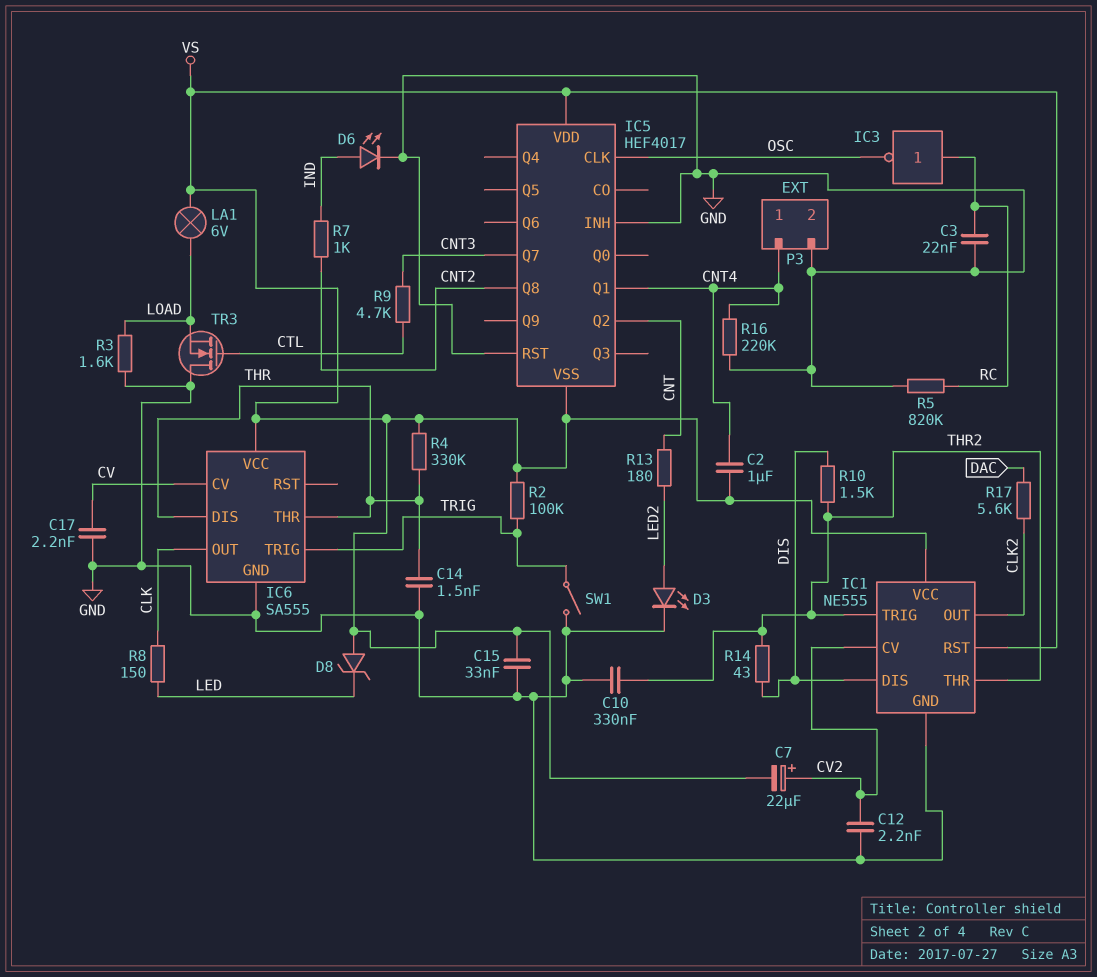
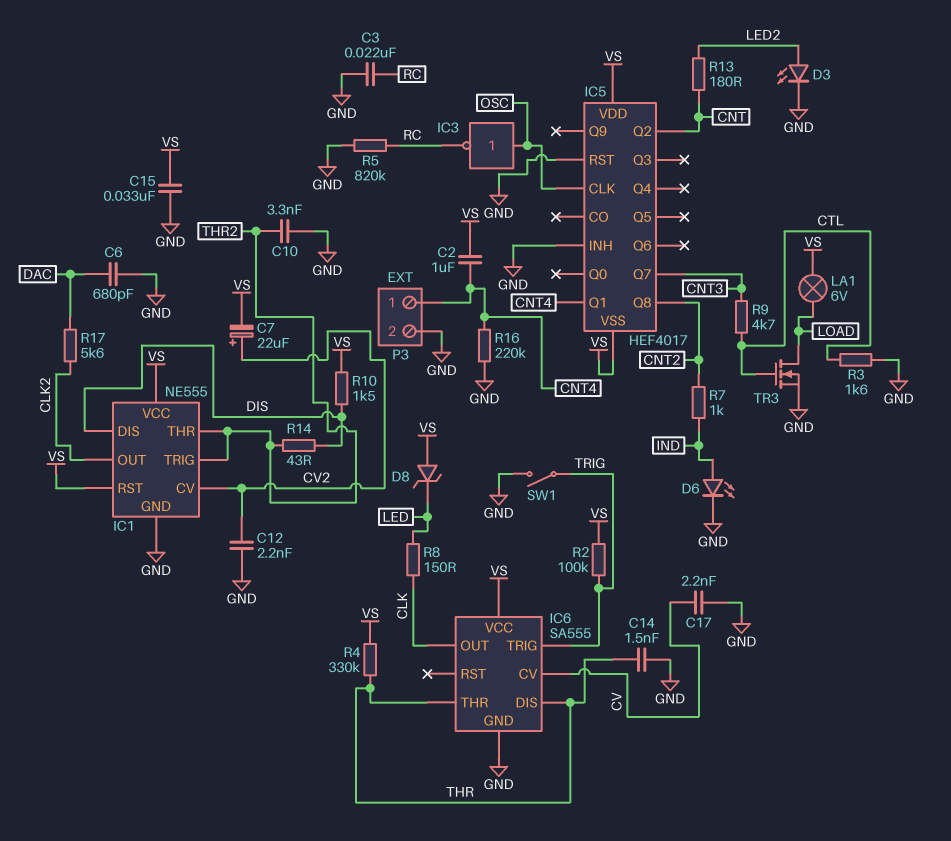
C6: none -> 680pF (DAC, GND)
C10: 330nF (GND, THR2) -> 3.3nF (GND, THR2)
IC3: NOT (in RC, out OSC) -> NOT (in OSC, out RC)
R3: 1.6k (GND, LOAD) -> 1.6k (CTL, GND)
R10: 1.5k (DIS, THR2) -> 1.5k (DIS, VS)
TR3: NMOS (G CTL, D GND, S LOAD) -> NMOS (G CTL, D LOAD, S GND)

